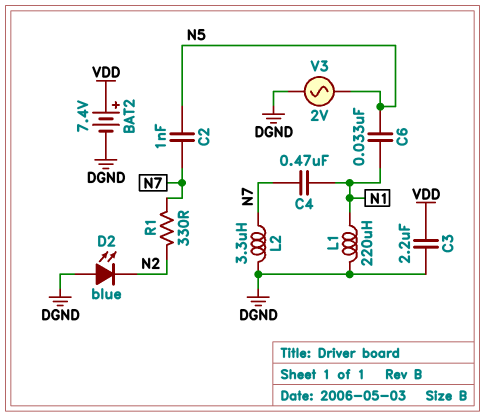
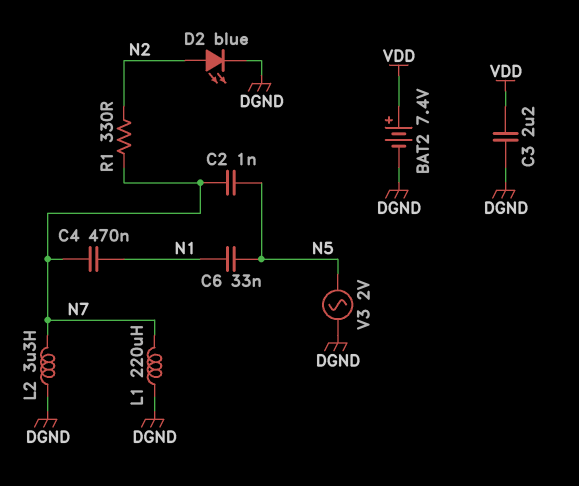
D2: LED blue (A DGND, K N2) -> LED blue (A N2, K DGND)
L1: 220uH (DGND, N1) -> 220uH (DGND, N7)

